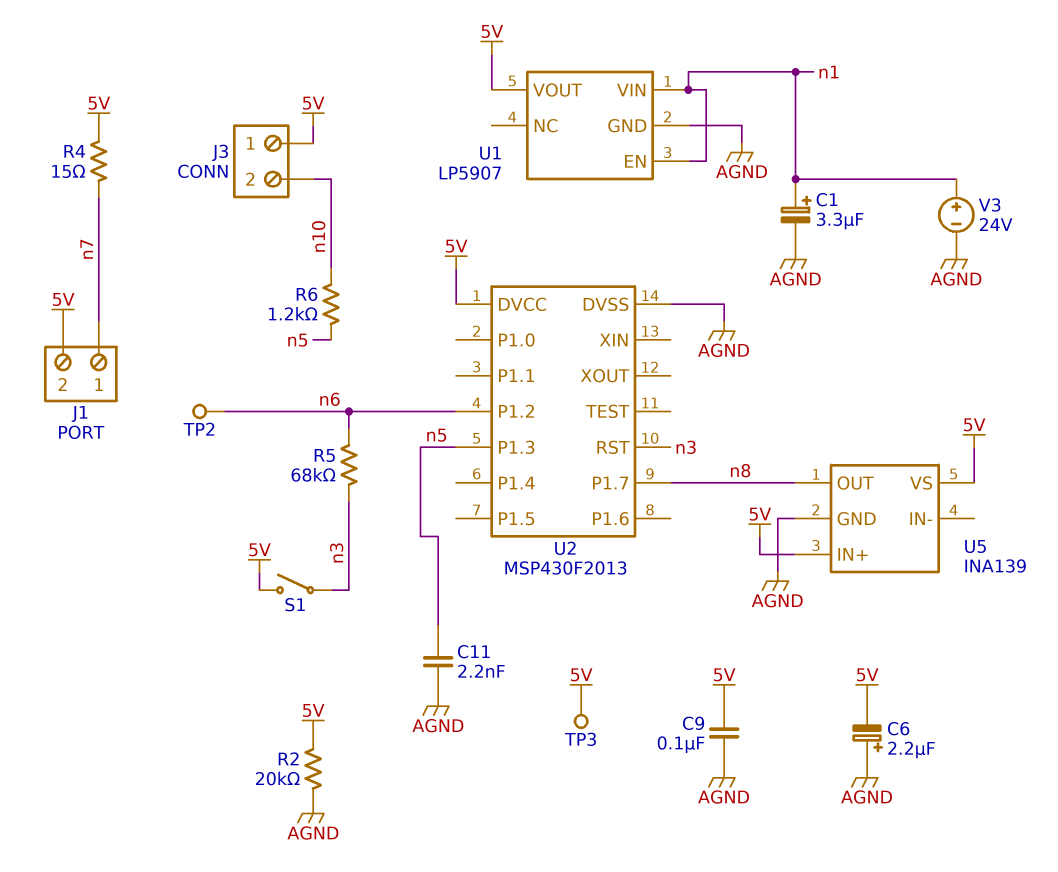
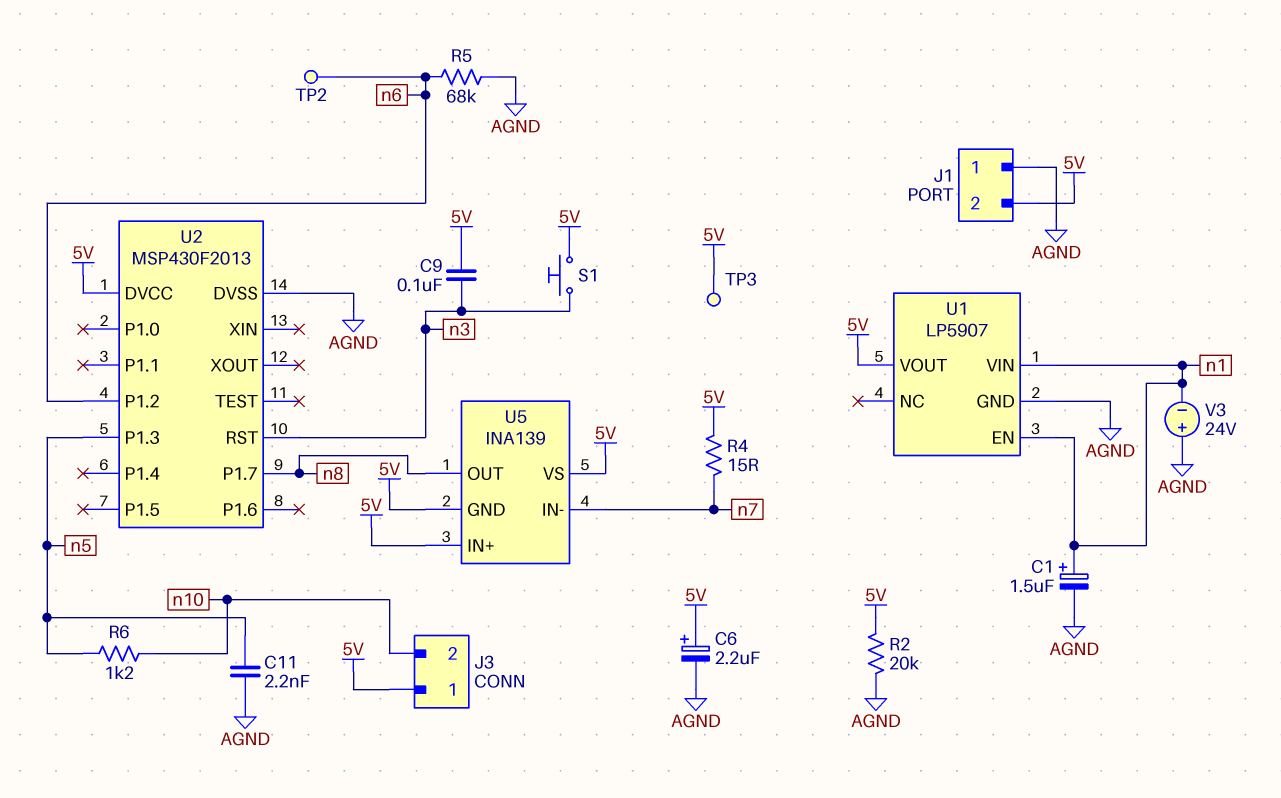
C1: 3.3uF (plus n1, minus AGND) -> 1.5uF (plus n1, minus AGND)
C6: 2.2uF (plus AGND, minus 5V) -> 2.2uF (plus 5V, minus AGND)
C9: 100nF (5V, AGND) -> 100nF (5V, n3)
J1 pin 1: n7 -> AGND
R5: 68k (n3, n6) -> 68k (AGND, n6)
S1: switch (5V, n3) -> button (5V, n3)
U5 pin GND: AGND -> 5V
U5 pin IN-: none -> n7
V3: 24V (plus n1, minus AGND) -> 24V (plus AGND, minus n1)

